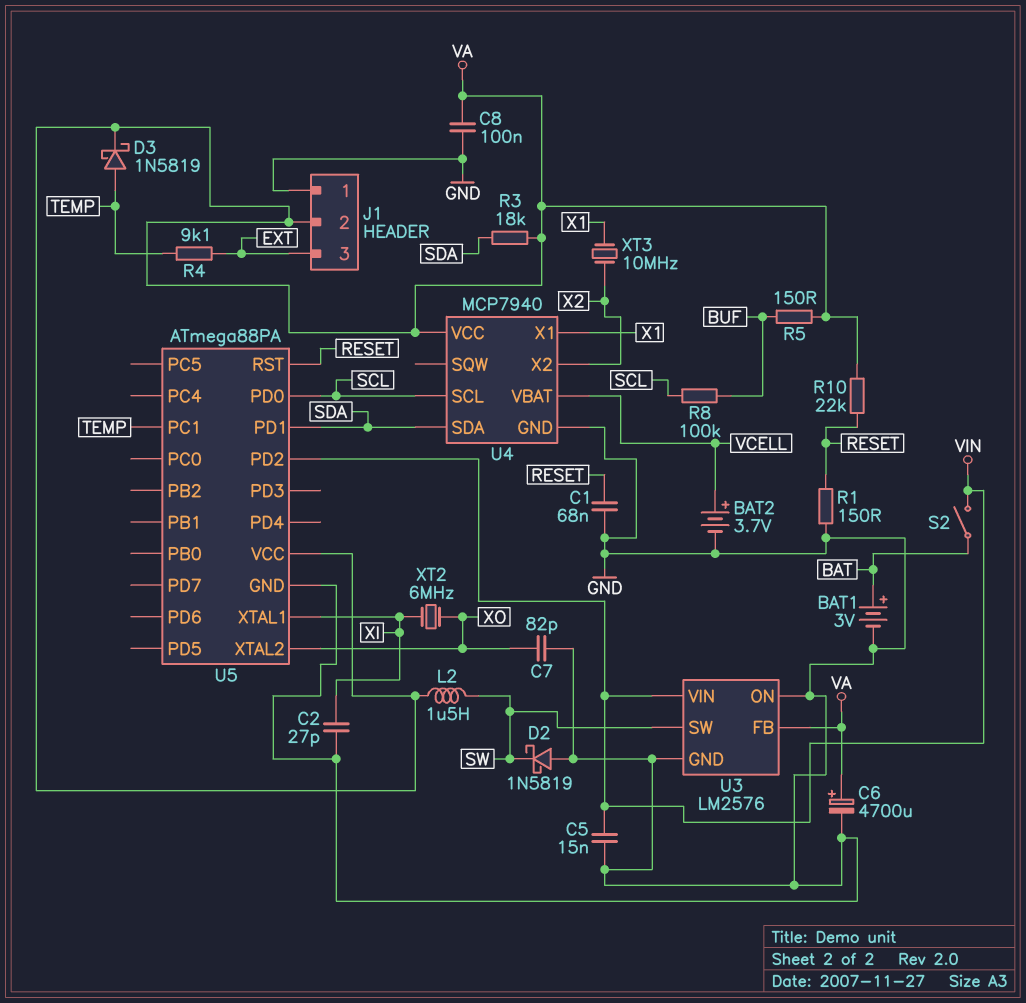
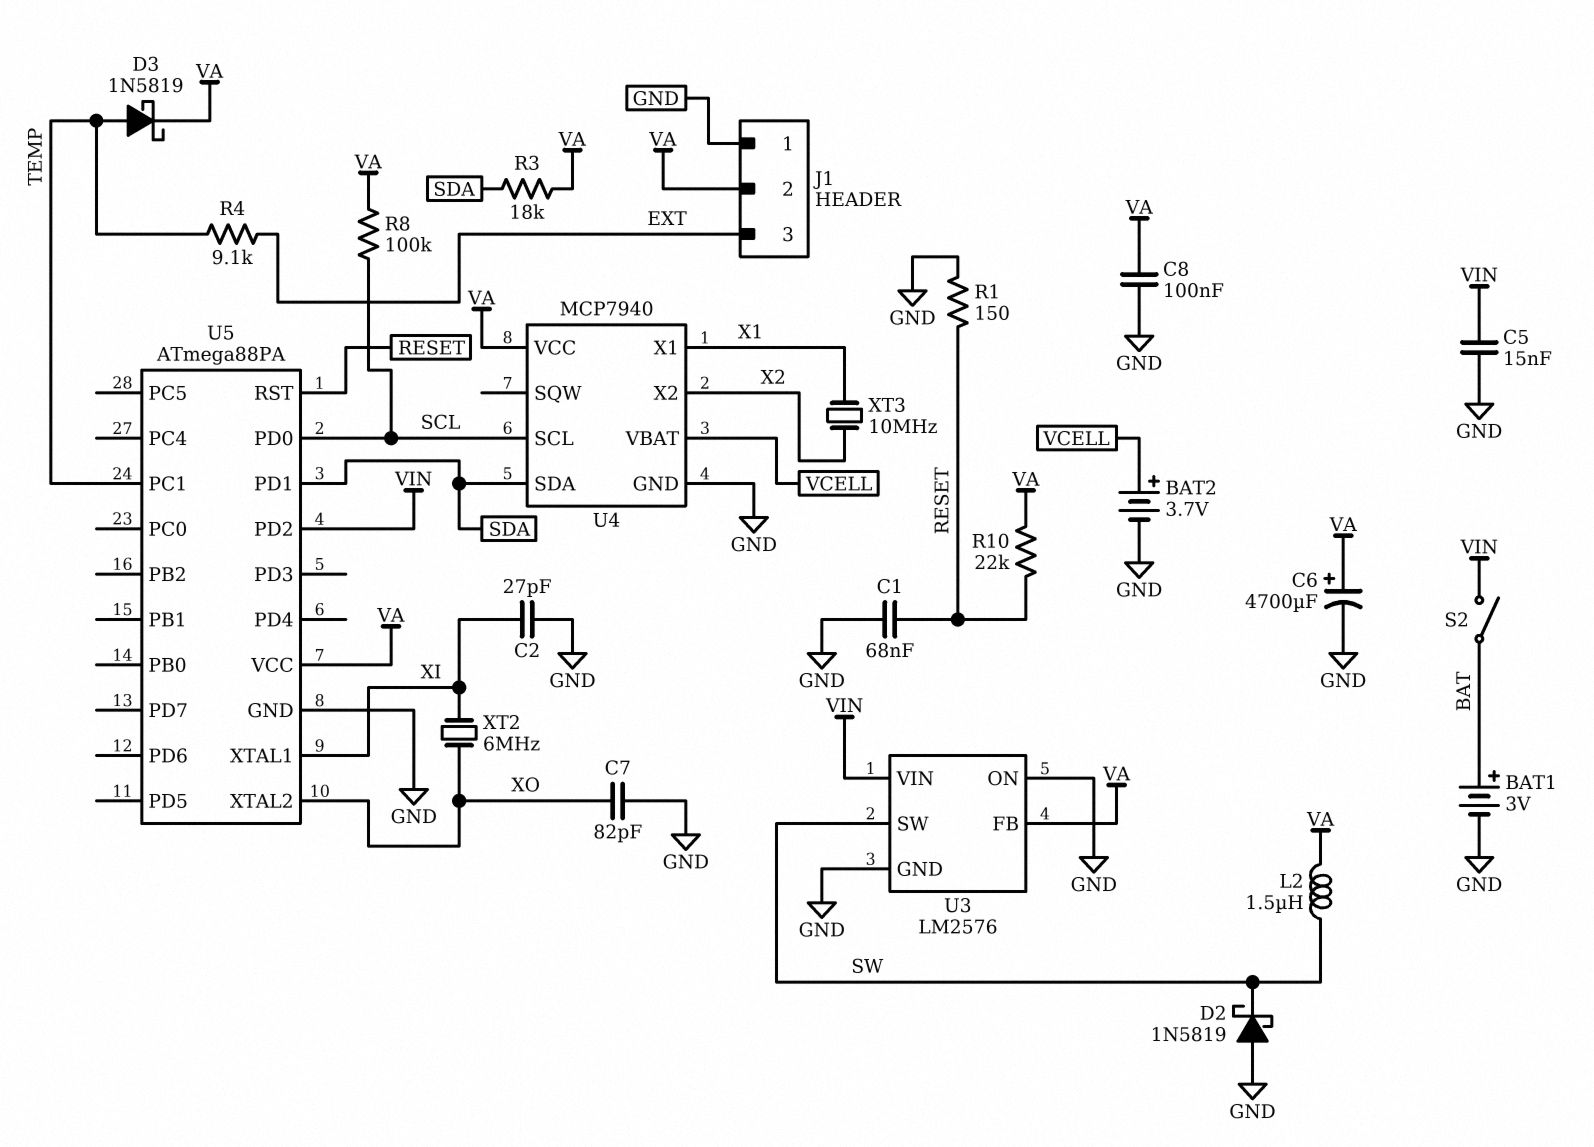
R5: 150 (BUF, VA) -> none
R8: 100k (BUF, SCL) -> 100k (SCL, VA)

